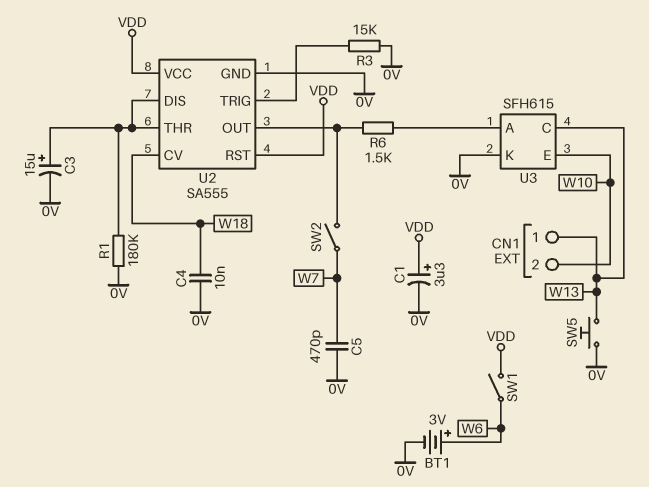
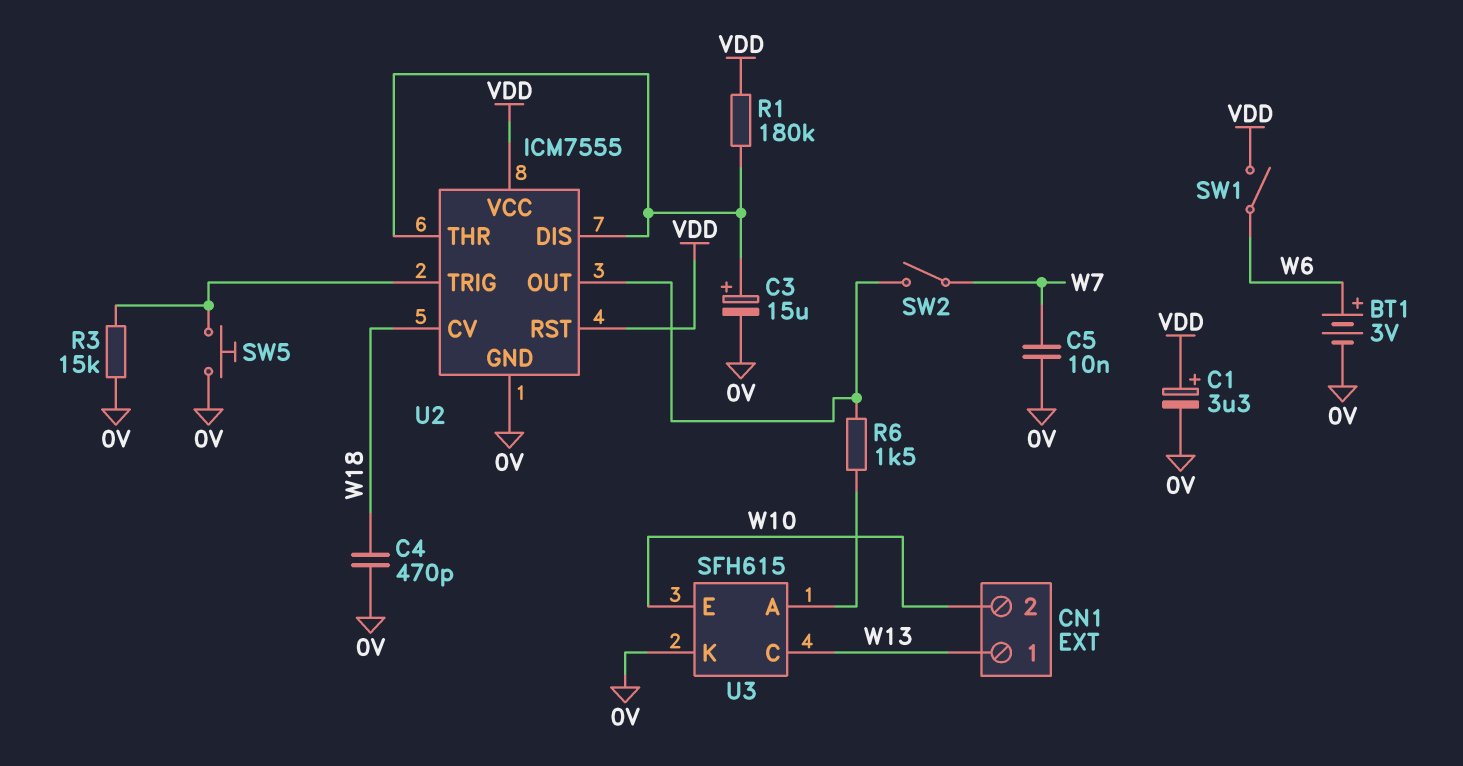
C4: 10nF (0V, W18) -> 470pF (0V, W18)
C5: 470pF (0V, W7) -> 10nF (0V, W7)
R1: 180k (0V, U2/DIS) -> 180k (U2/DIS, VDD)
SW5: button (0V, W13) -> button (0V, U2/TRIG)
U2: SA555 -> ICM7555

